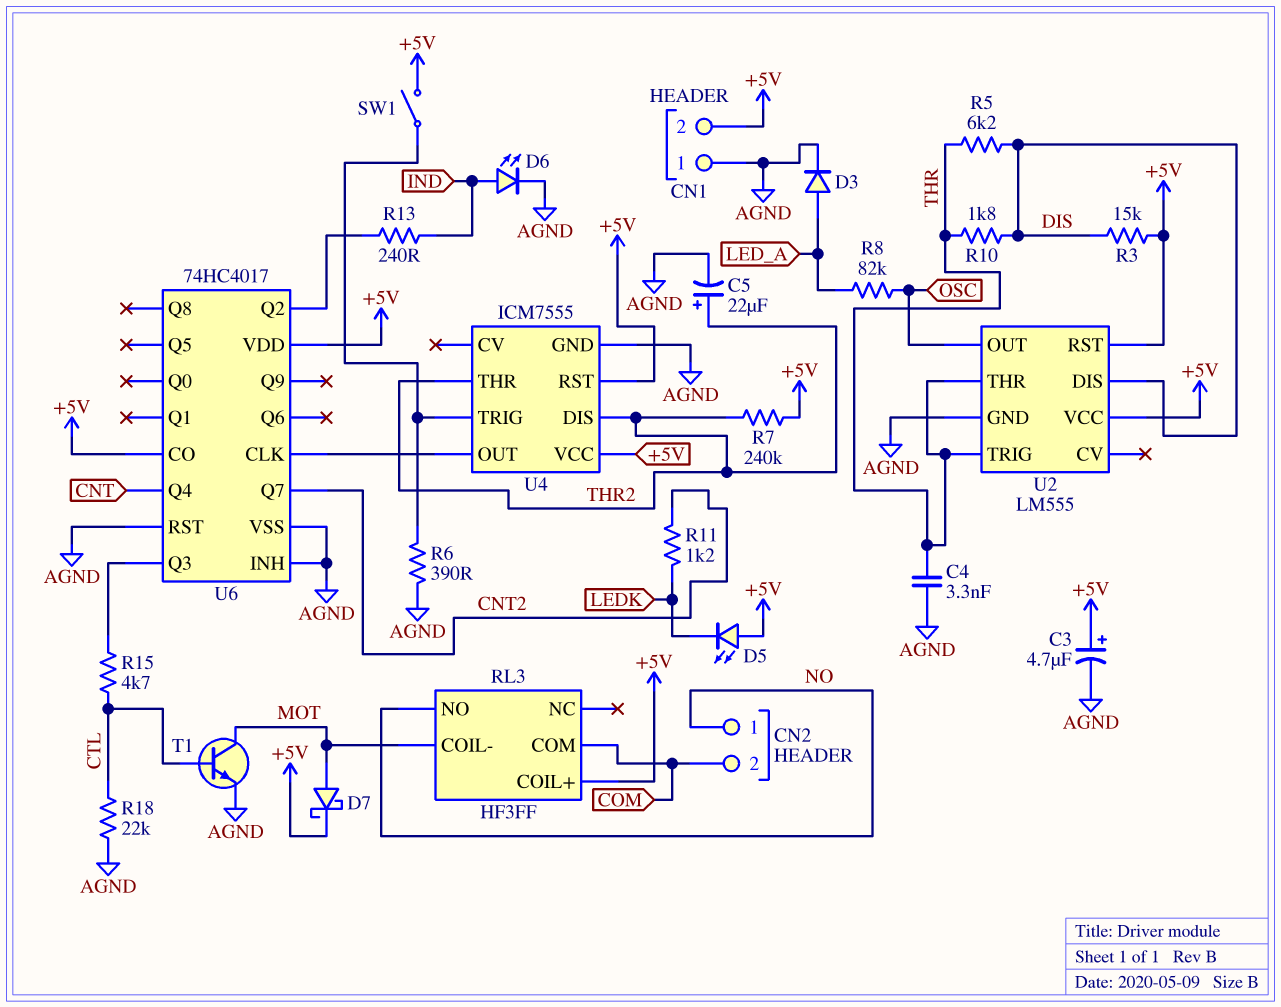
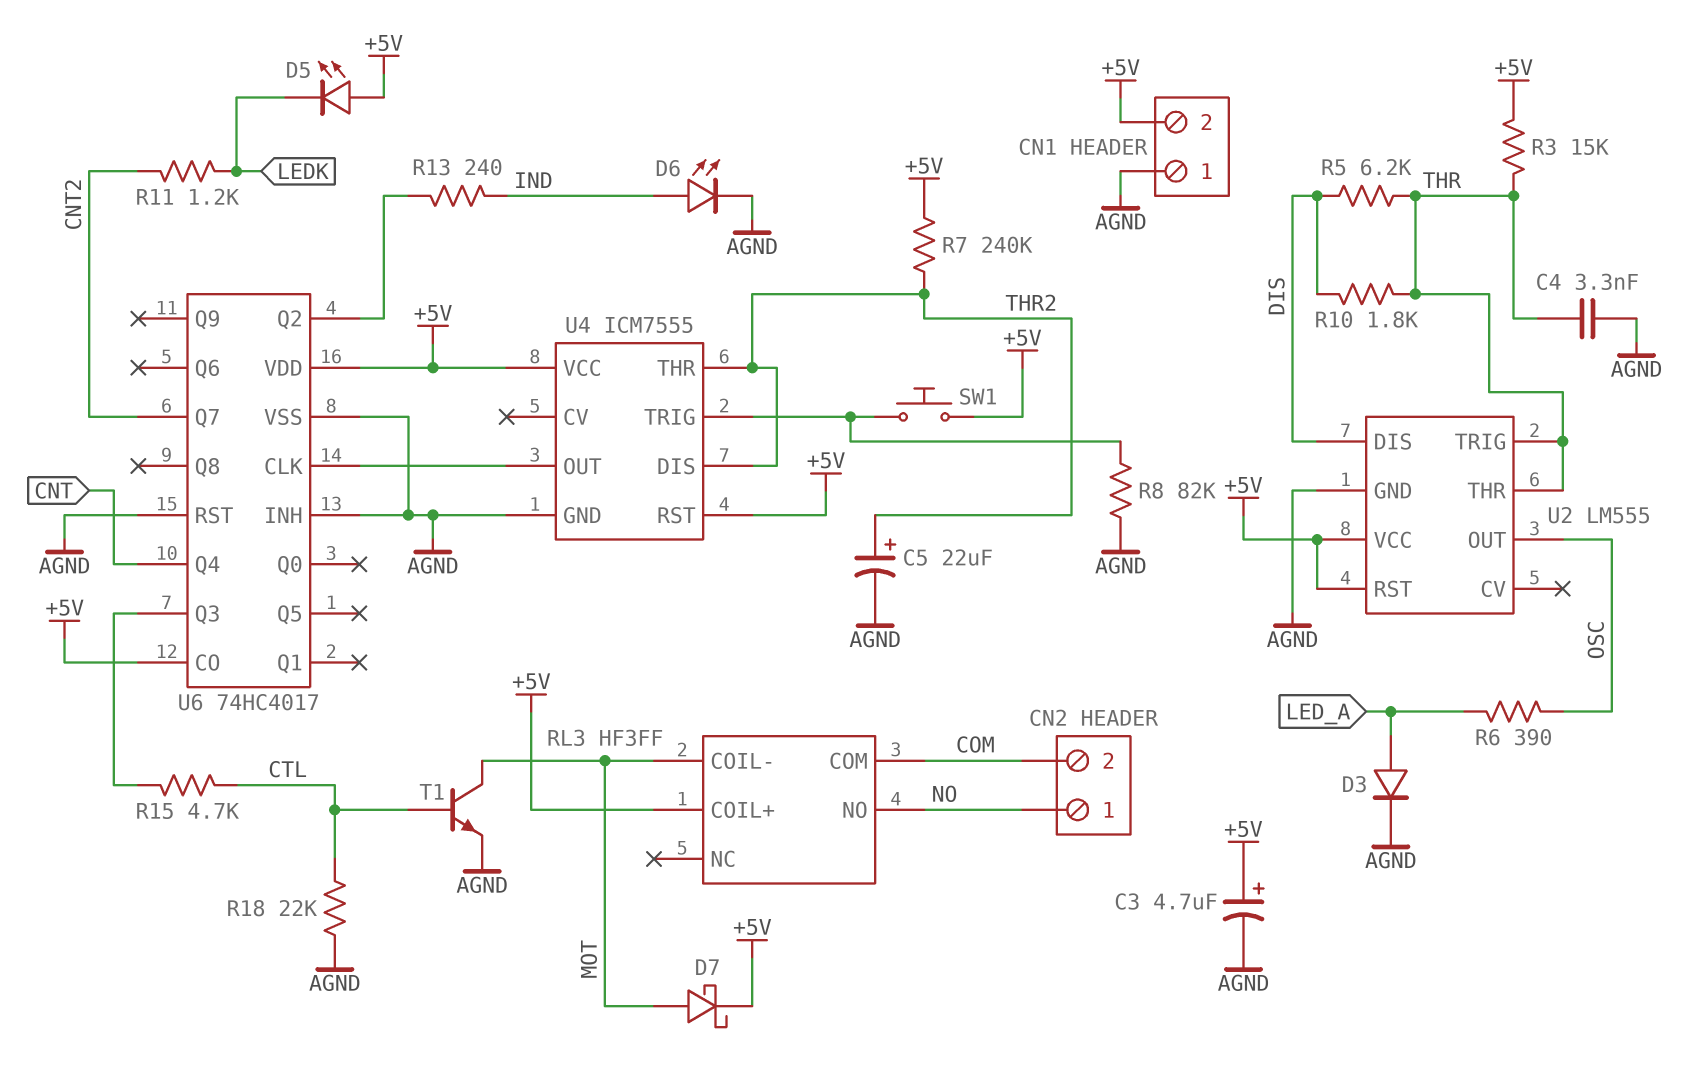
R3: 15k (+5V, DIS) -> 15k (+5V, THR)
R6: 390 (AGND, U4/TRIG) -> 390 (LED_A, OSC)
R8: 82k (LED_A, OSC) -> 82k (AGND, U4/TRIG)
SW1: switch (+5V, U4/TRIG) -> button (+5V, U4/TRIG)

